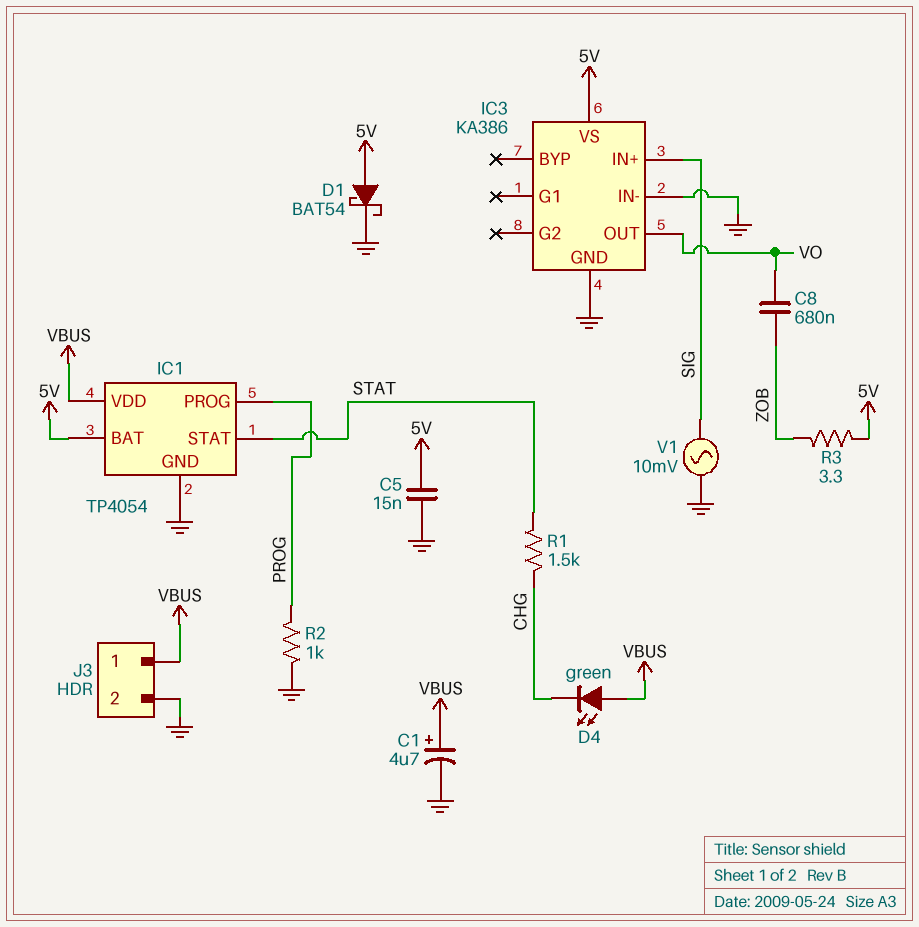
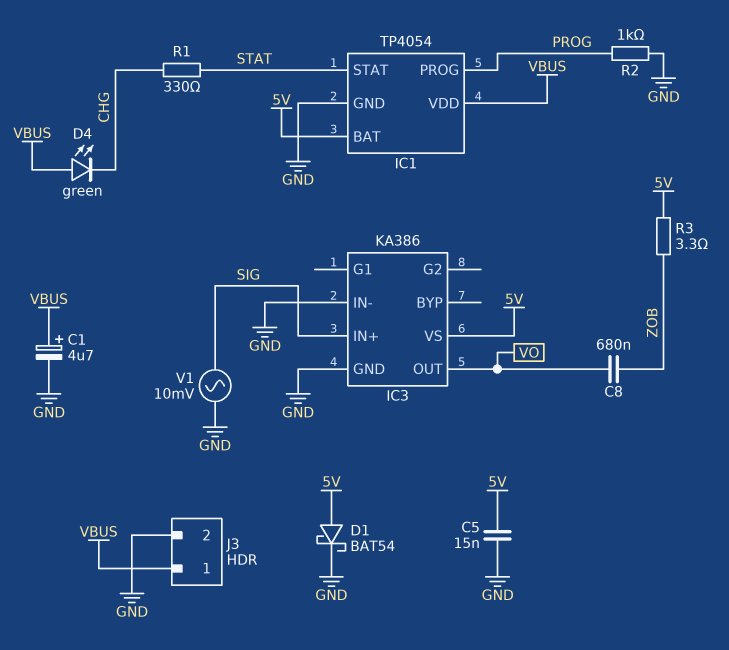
R1: 1.5k (CHG, STAT) -> 330 (CHG, STAT)

